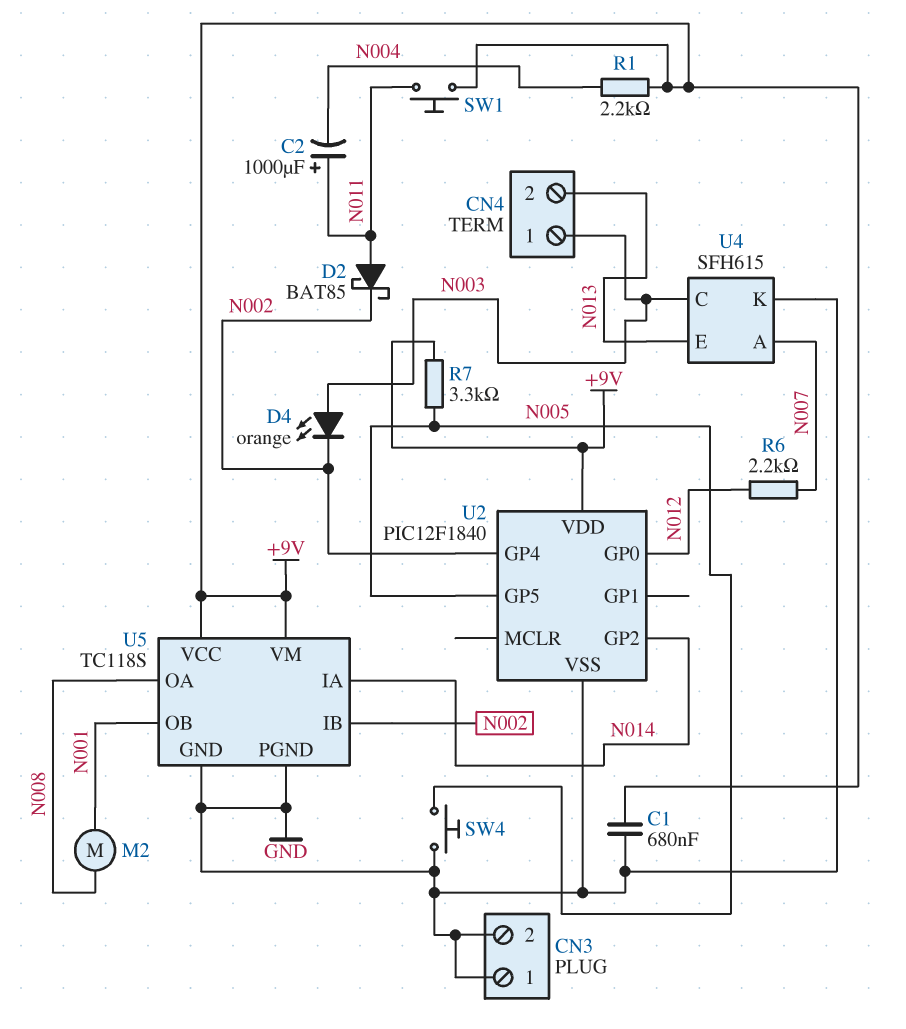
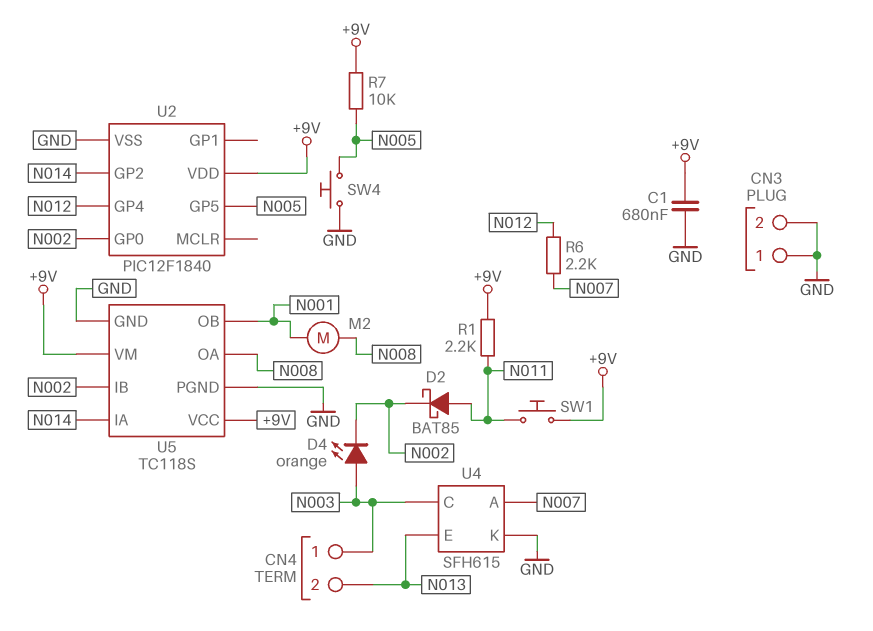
C2: 1000uF (plus N011, minus N004) -> none
R1: 2.2k (+9V, N004) -> 2.2k (+9V, N011)
R7: 3.3k (+9V, N005) -> 10k (+9V, N005)
U2 pin GP0: N012 -> N002
U2 pin GP4: N002 -> N012

